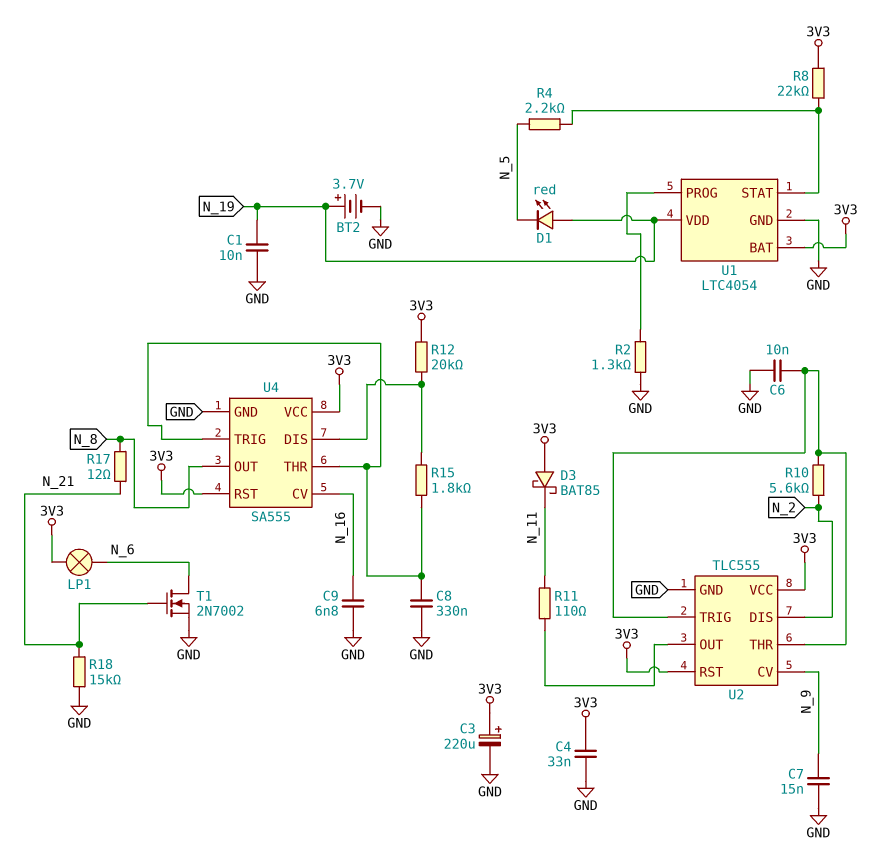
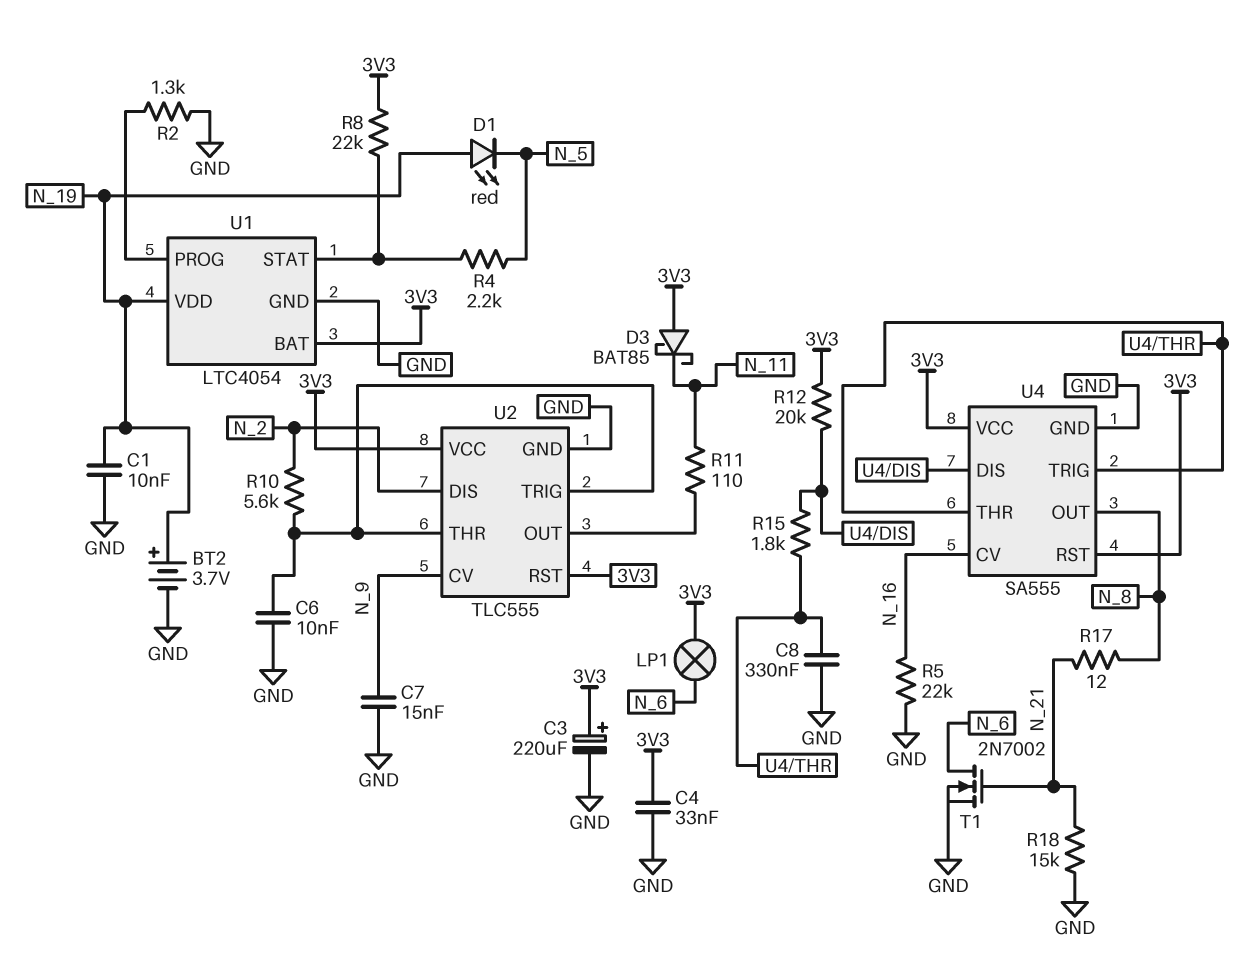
C9: 6.8nF (GND, N_16) -> none
R5: none -> 22k (GND, N_16)

